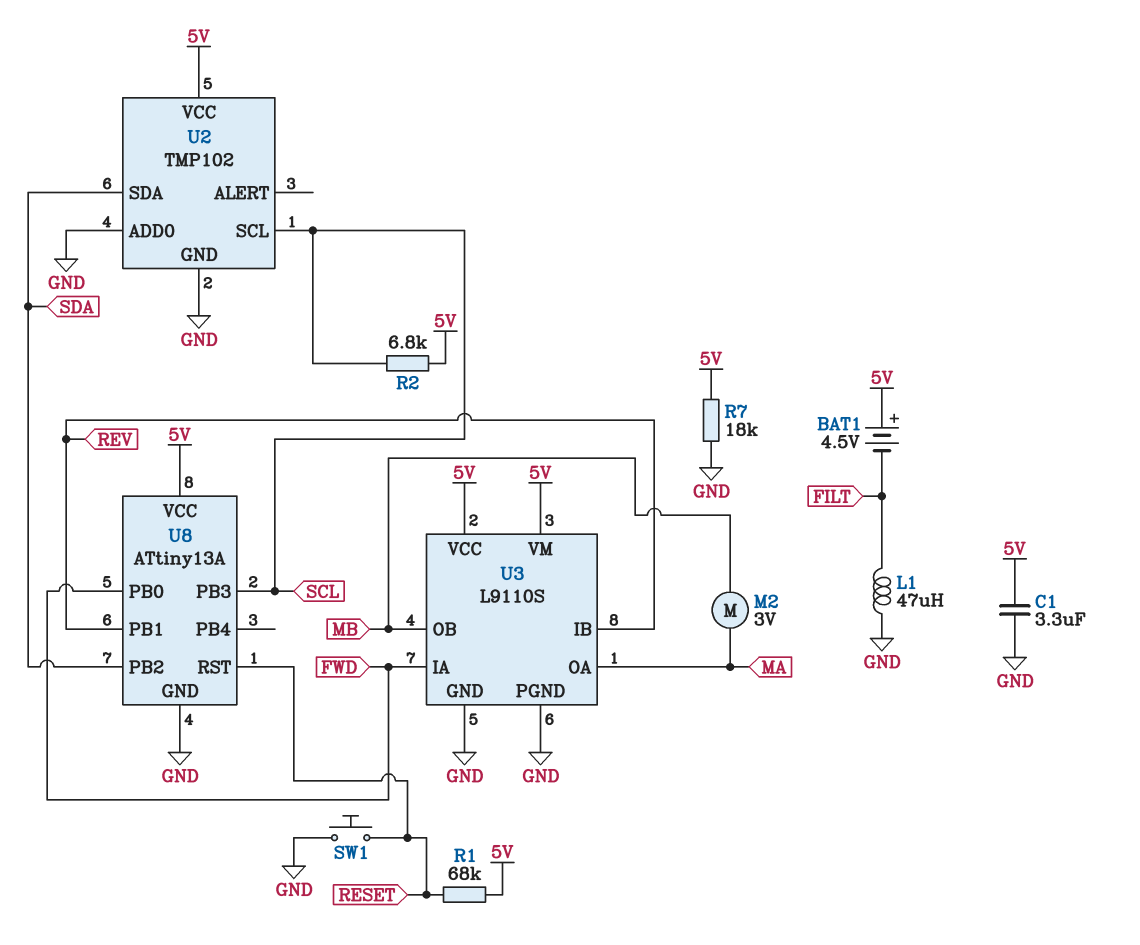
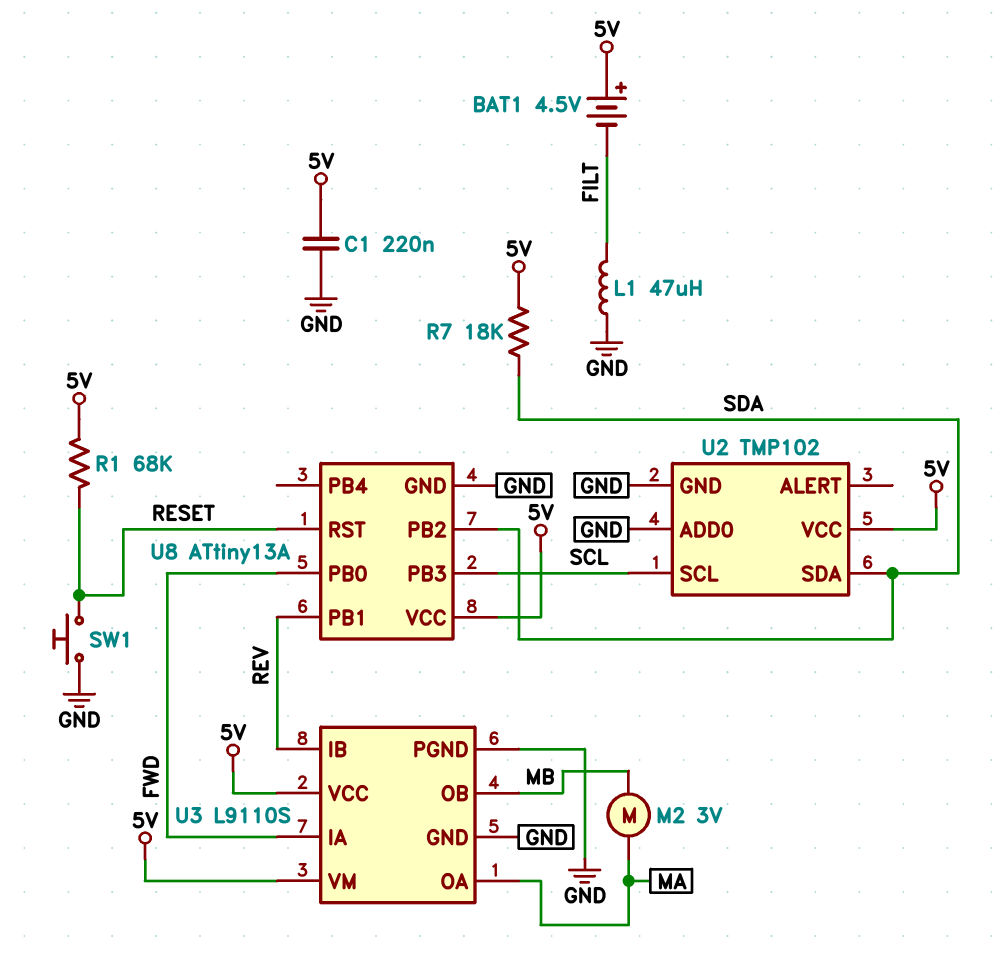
C1: 3.3uF (5V, GND) -> 220nF (5V, GND)
R2: 6.8k (5V, SCL) -> none
R7: 18k (5V, GND) -> 18k (5V, SDA)

